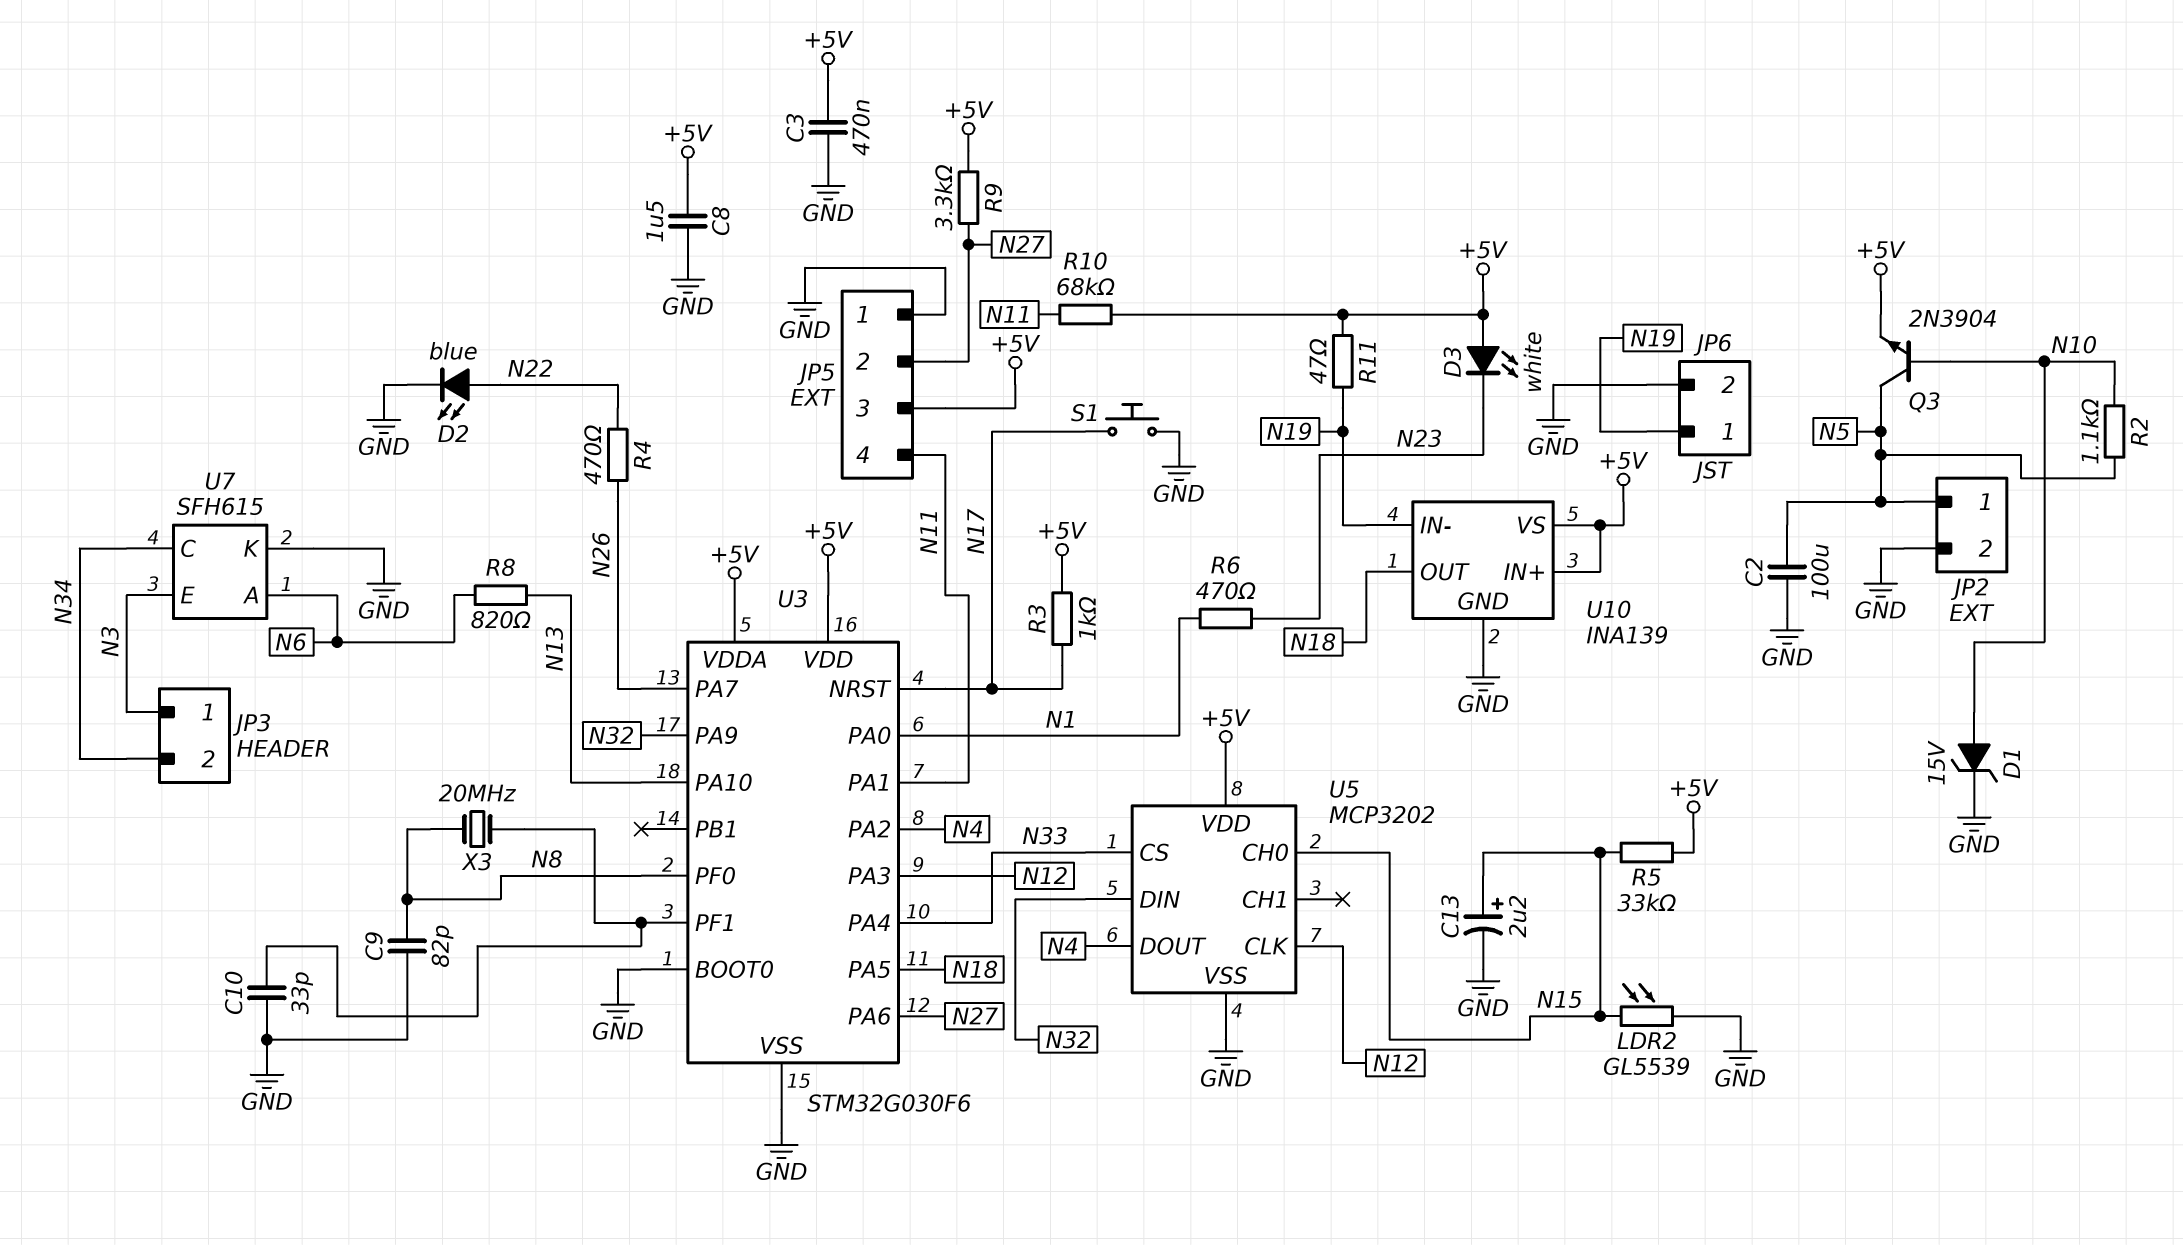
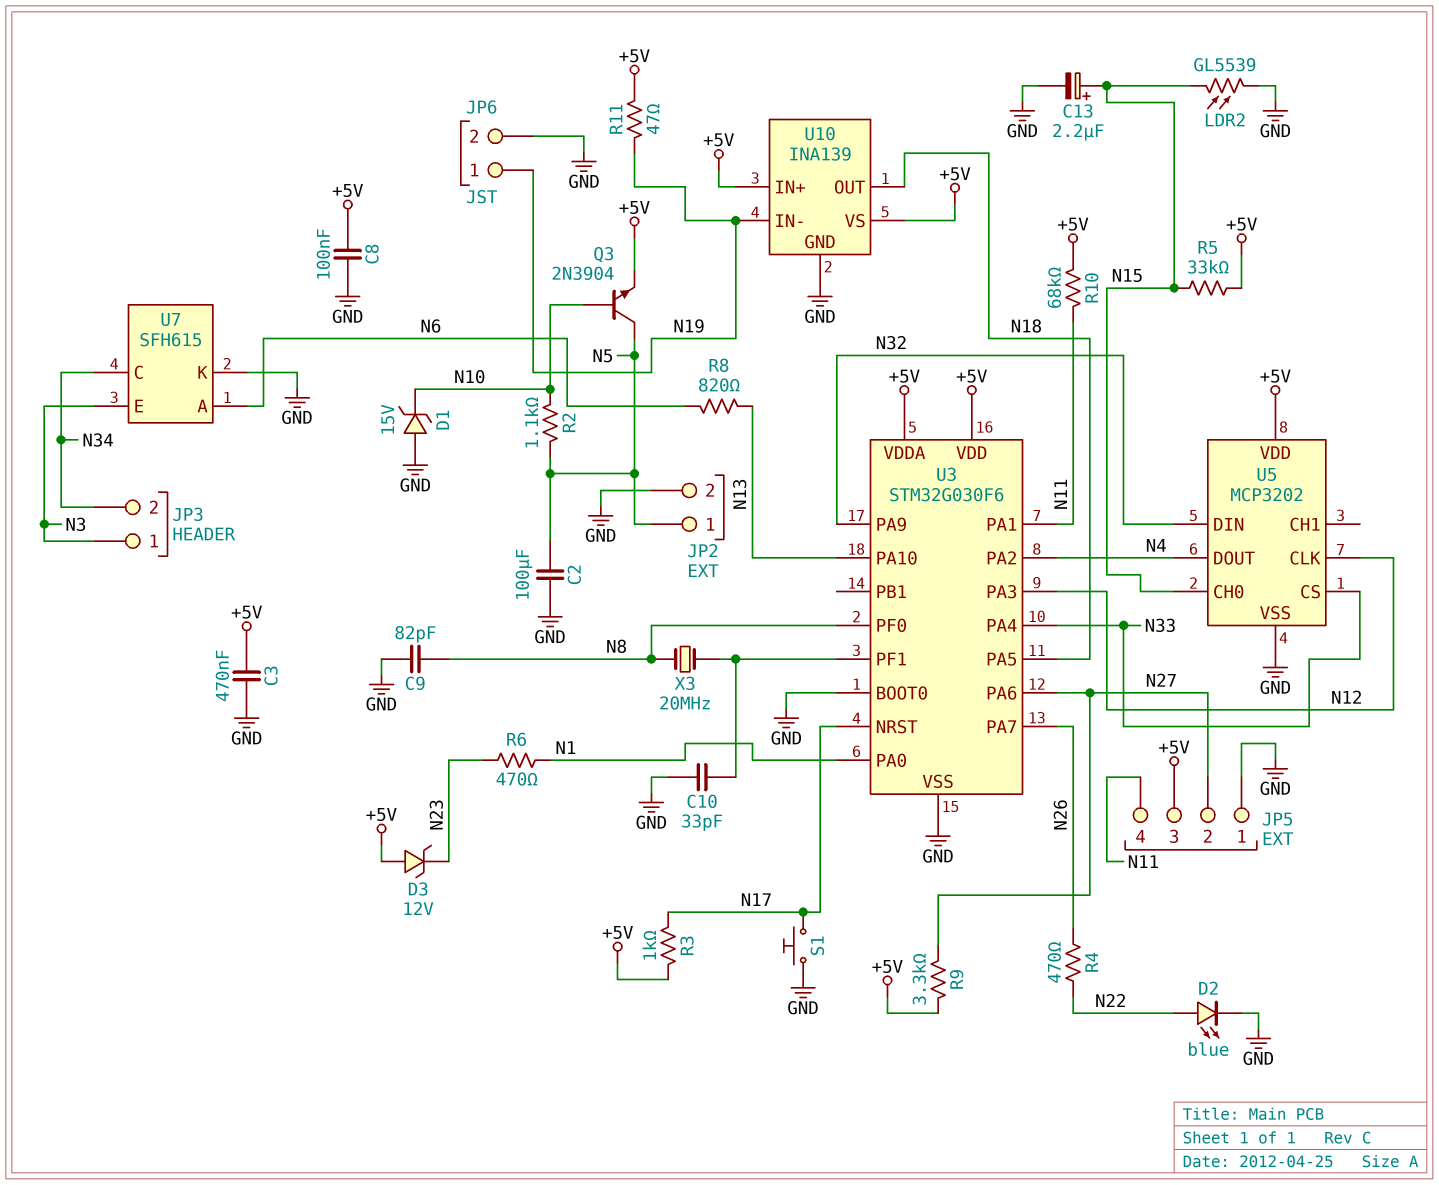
C8: 1.5uF (+5V, GND) -> 100nF (+5V, GND)
D1: zener 15V (A N10, K GND) -> zener 15V (A GND, K N10)
D3: LED white (A +5V, K N23) -> zener 12V (A +5V, K N23)

